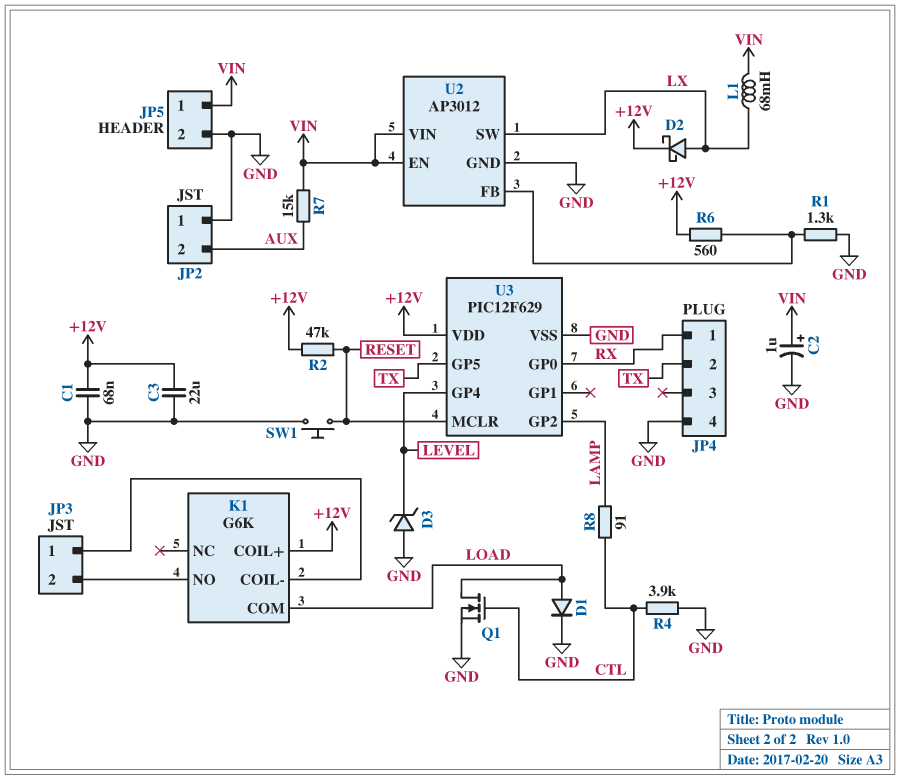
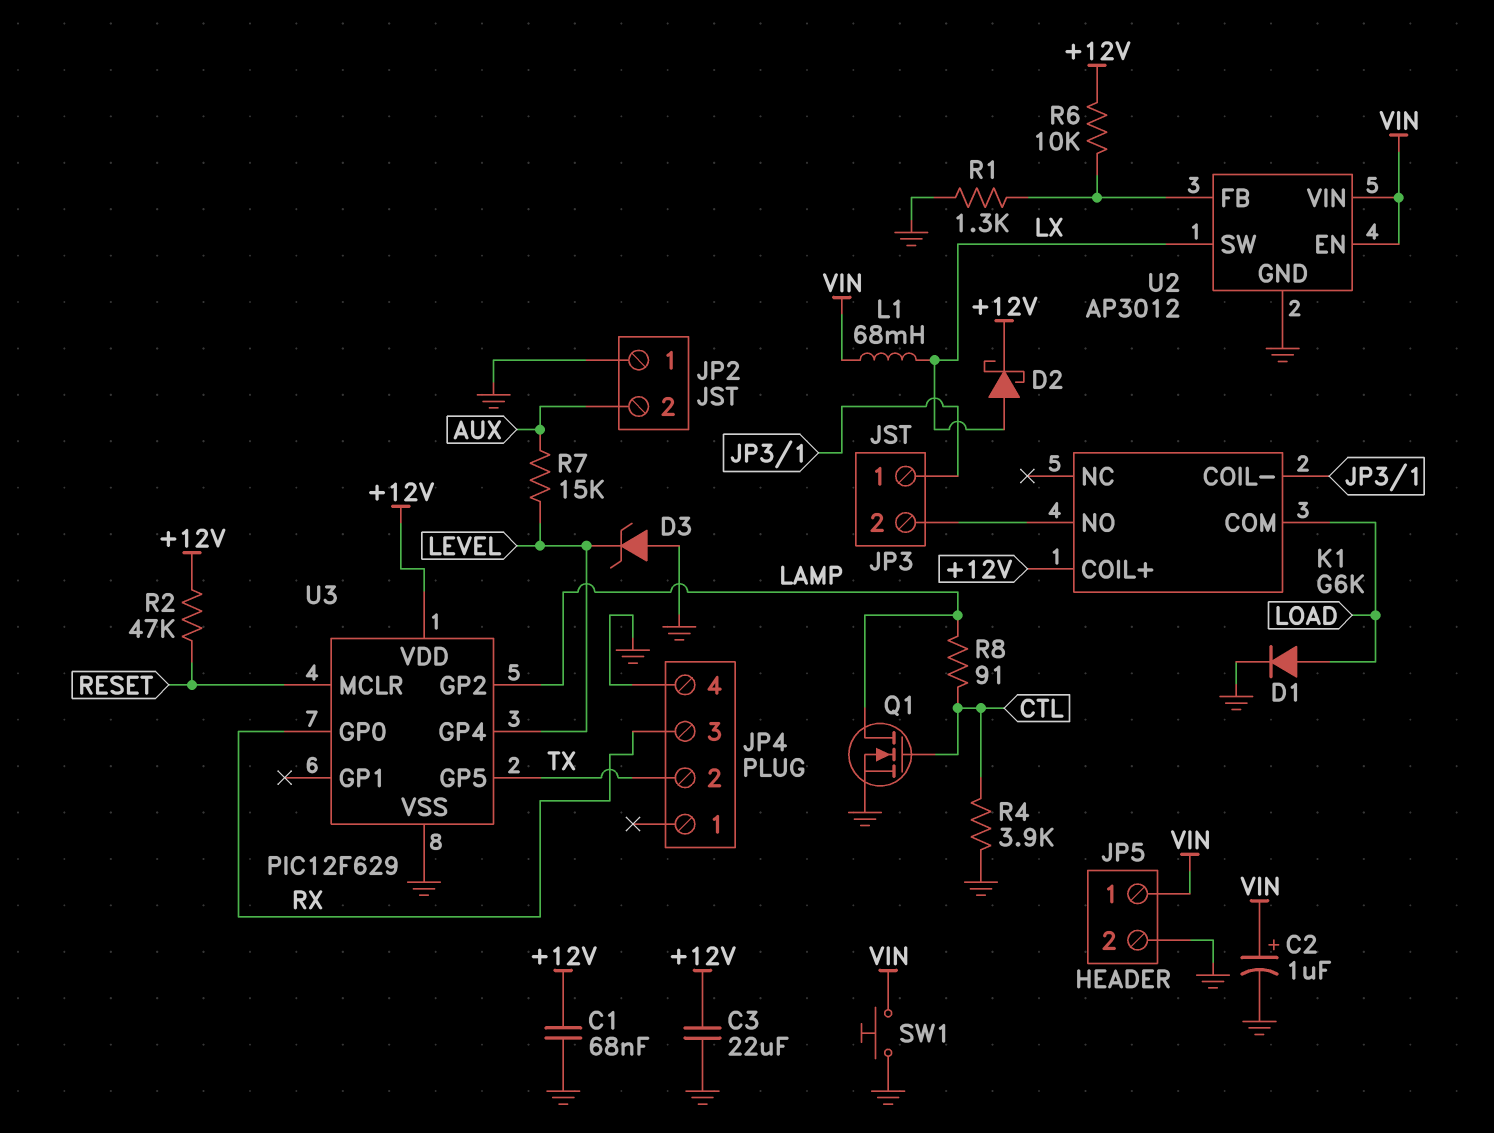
JP4 pin 1: RX -> none
JP4 pin 3: none -> RX
Q1: NMOS (G CTL, D LOAD, S GND) -> NMOS (G CTL, D LAMP, S GND)
R6: 560 (+12V, U2/FB) -> 10k (+12V, U2/FB)
R7: 15k (AUX, VIN) -> 15k (AUX, LEVEL)
SW1: button (GND, RESET) -> button (GND, VIN)

